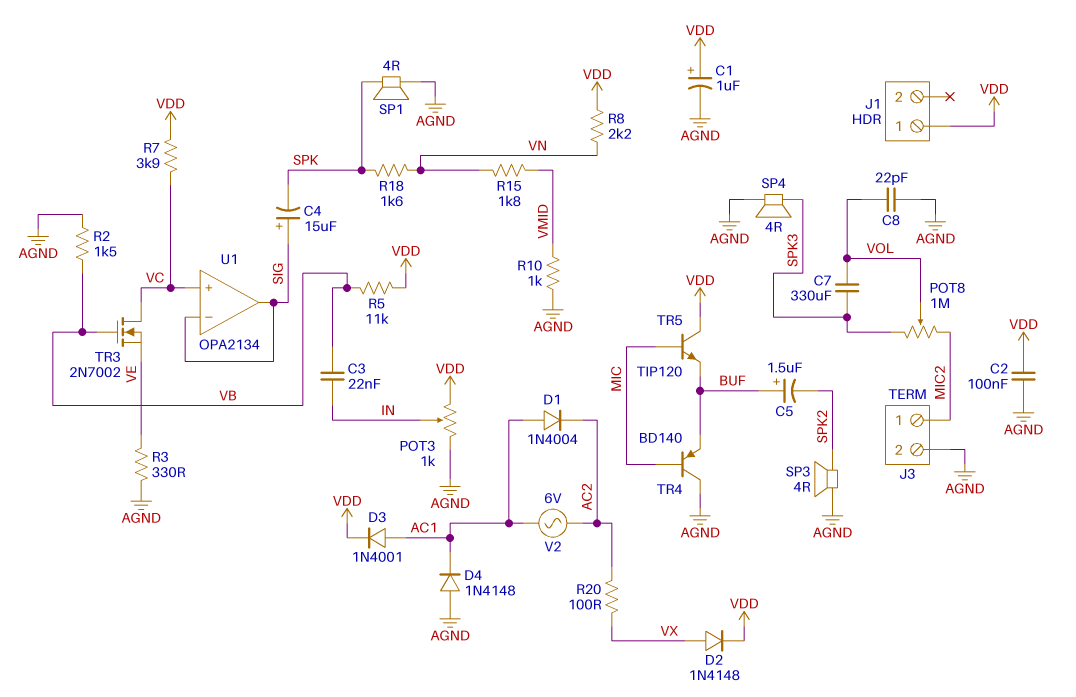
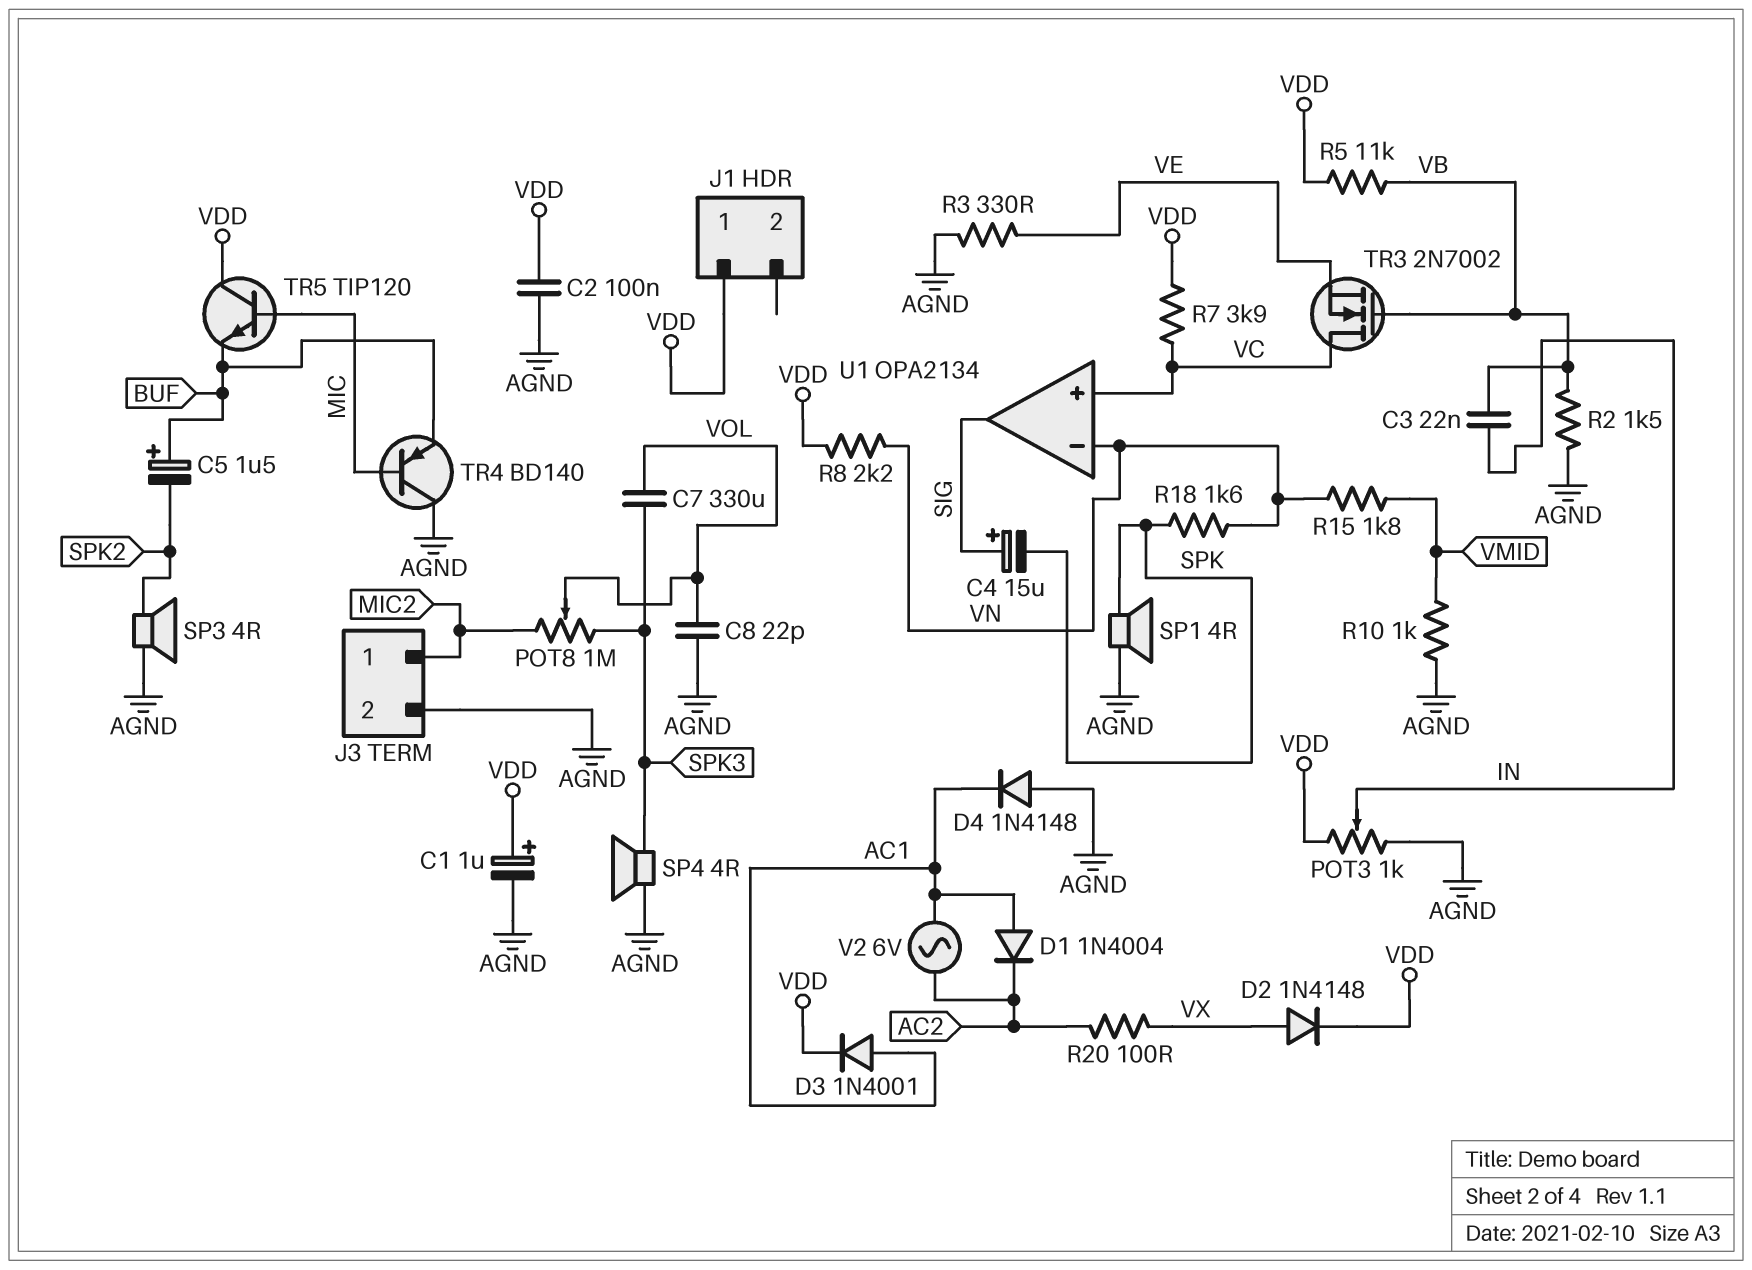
U1 pin in-: SIG -> VN

